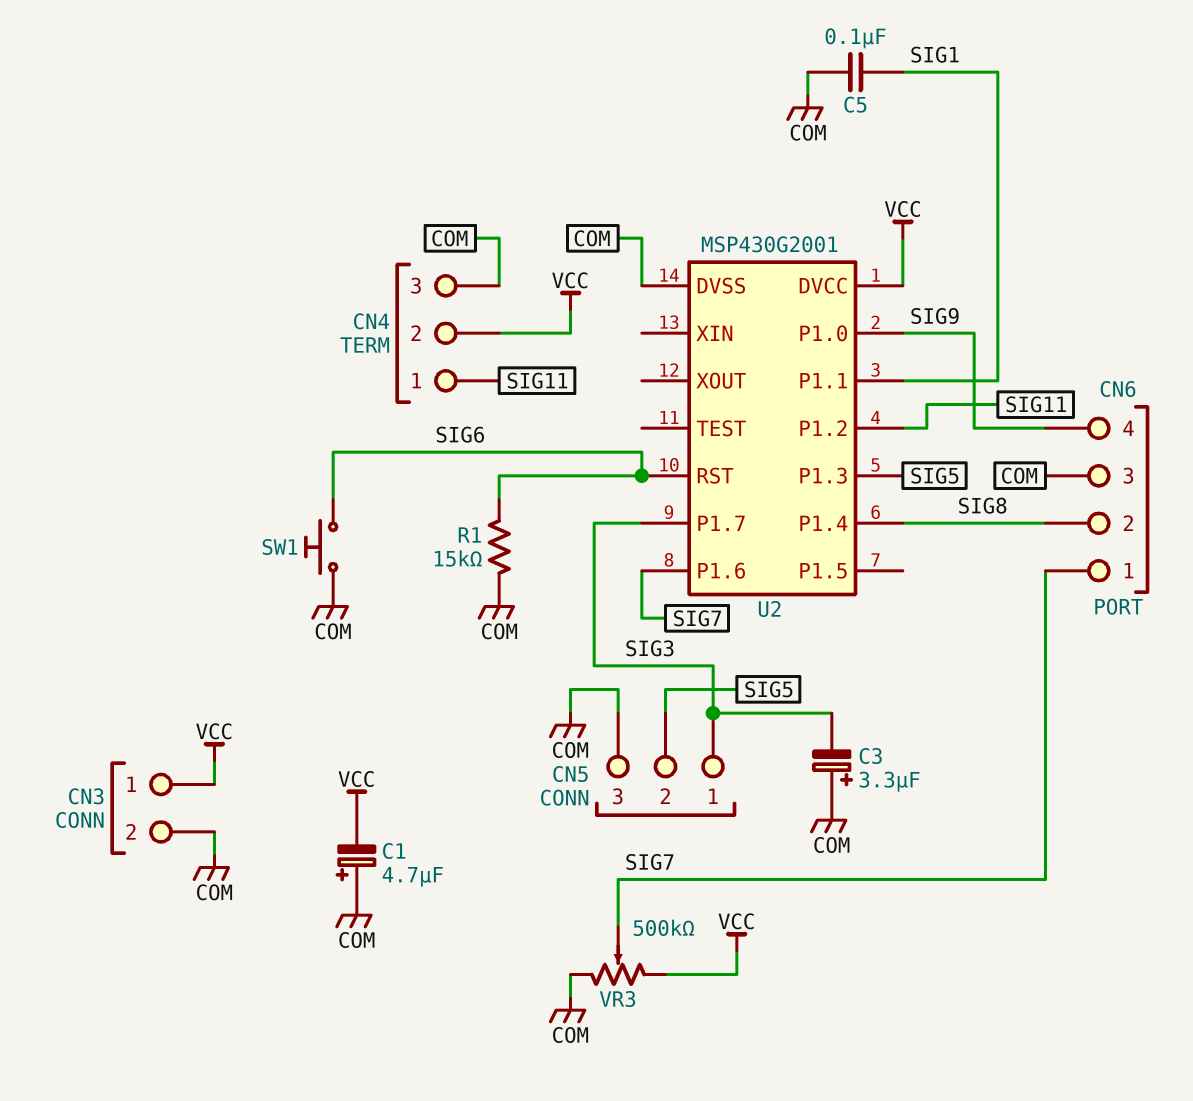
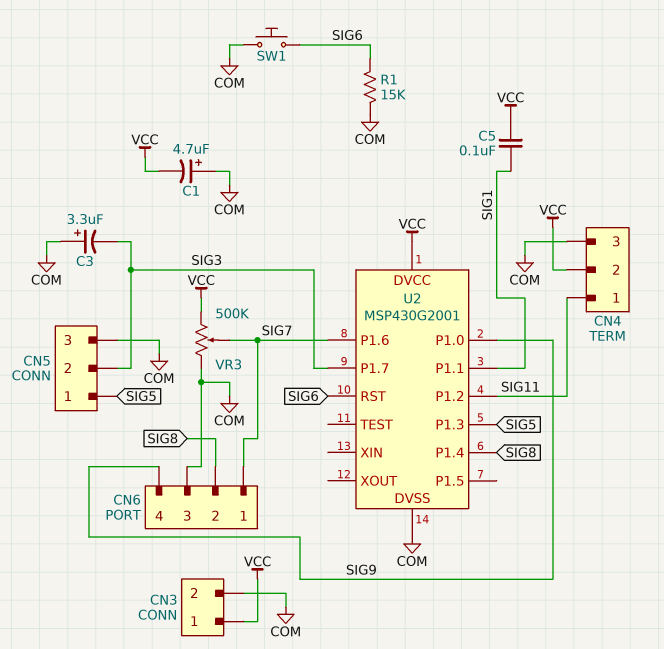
C5: 100nF (COM, SIG1) -> 100nF (SIG1, VCC)
CN5 pin 1: SIG3 -> SIG5
CN5 pin 2: SIG5 -> SIG3

